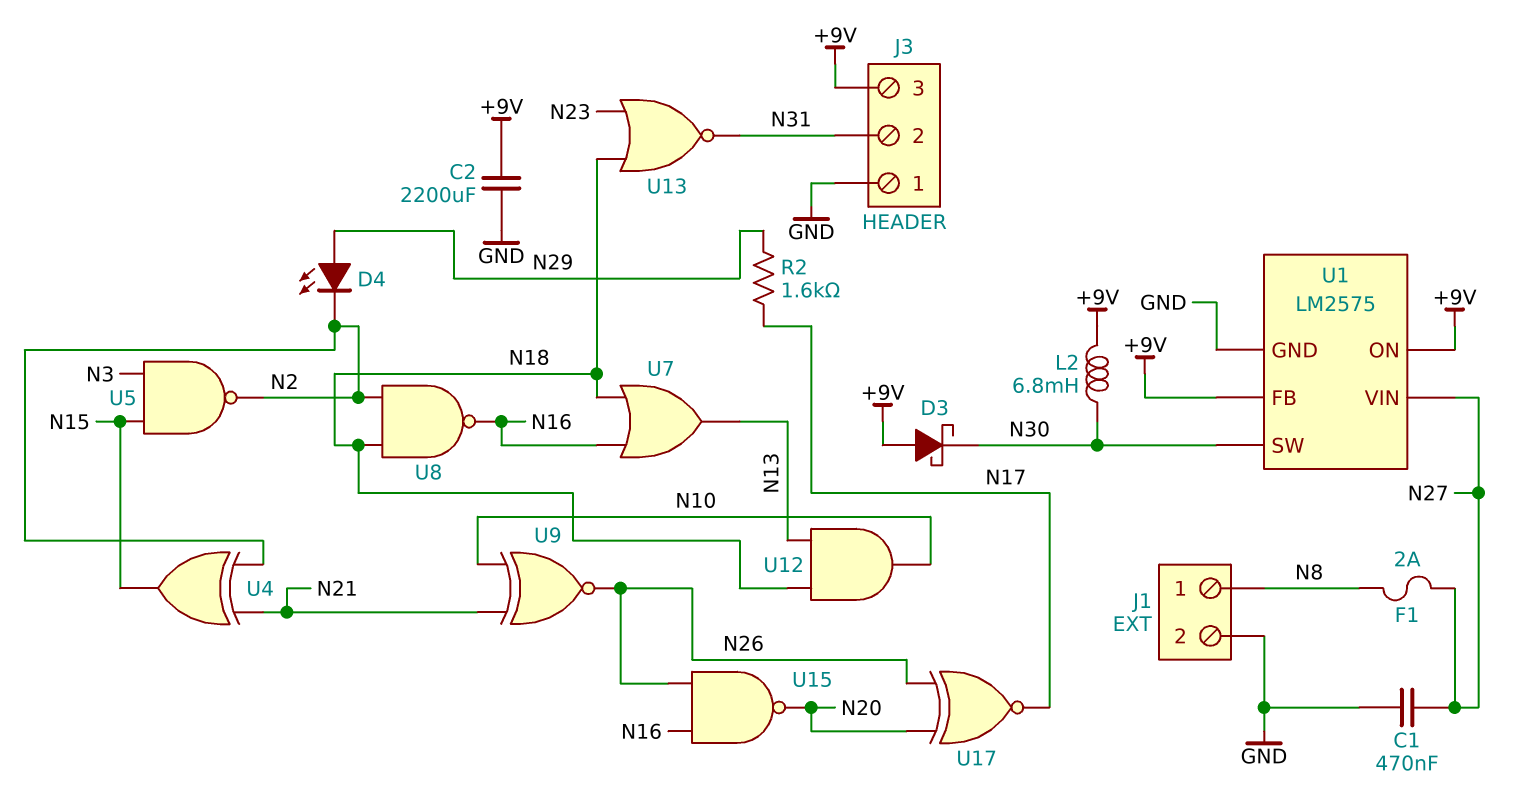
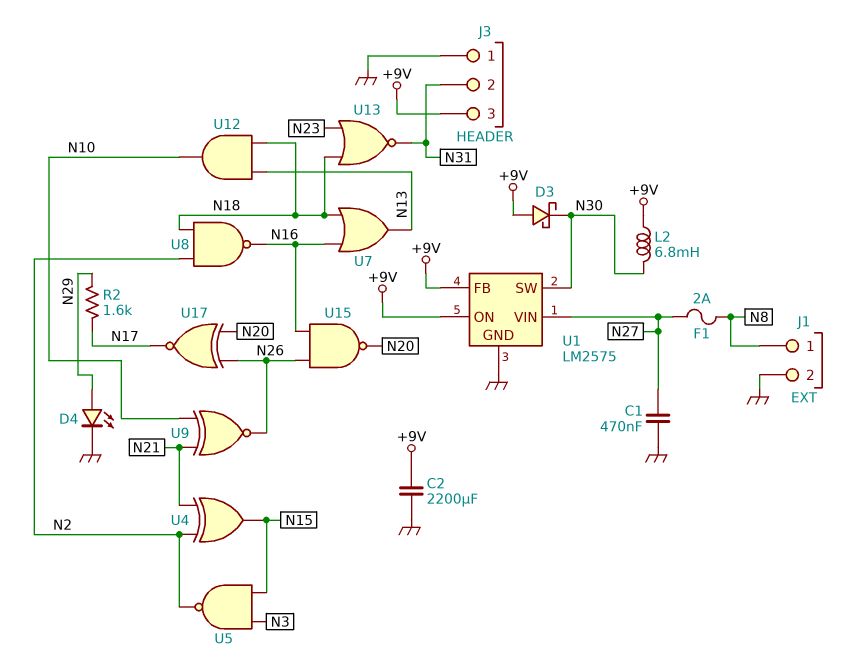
D4: LED (A N29, K N2) -> LED (A N29, K GND)

